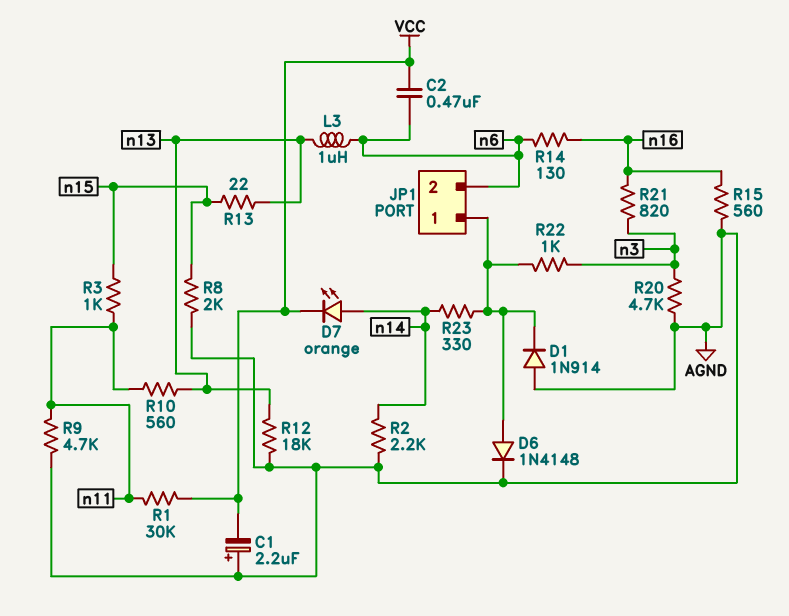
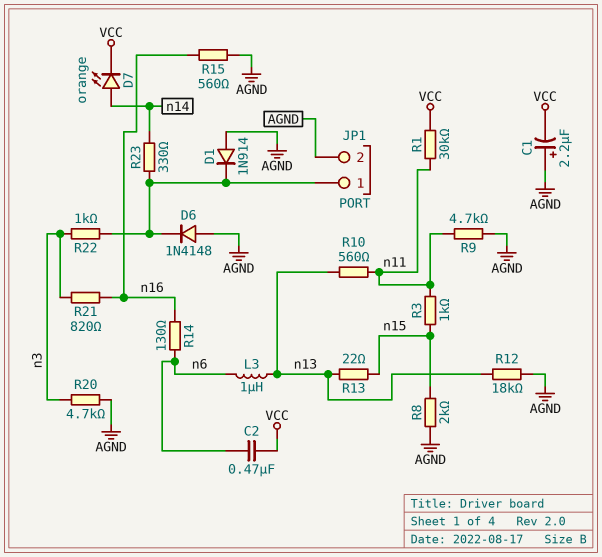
D6: diode 1N4148 (A JP1/1, K AGND) -> diode 1N4148 (A AGND, K JP1/1)
JP1 pin 2: n6 -> AGND
R2: 2.2k (AGND, n14) -> none

